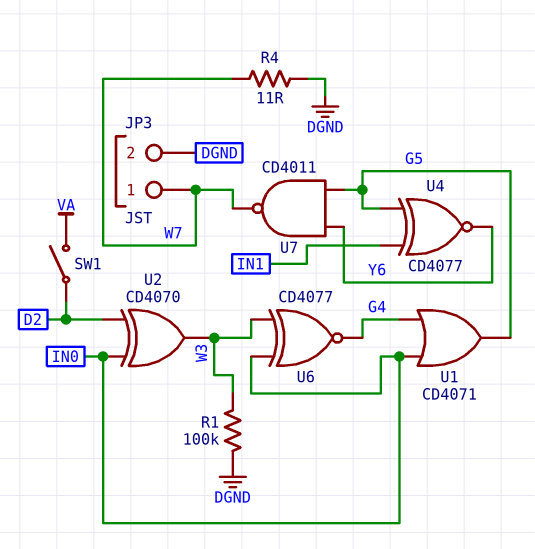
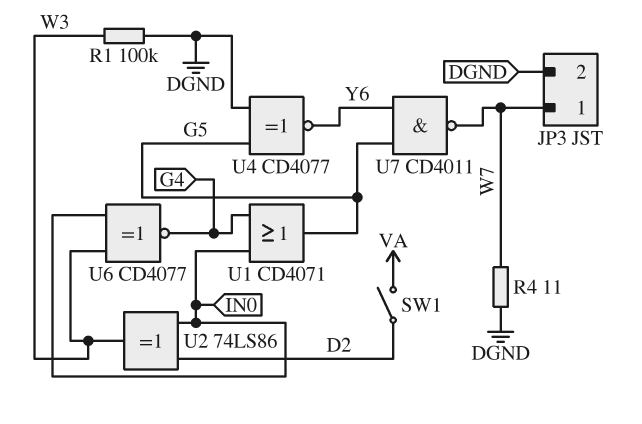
U2: XOR CD4070 (in D2, in IN0, out W3) -> XOR 74LS86 (in D2, in IN0, out W3)
U4: XNOR CD4077 (in G5, in IN1, out Y6) -> XNOR CD4077 (in DGND, in G5, out Y6)

